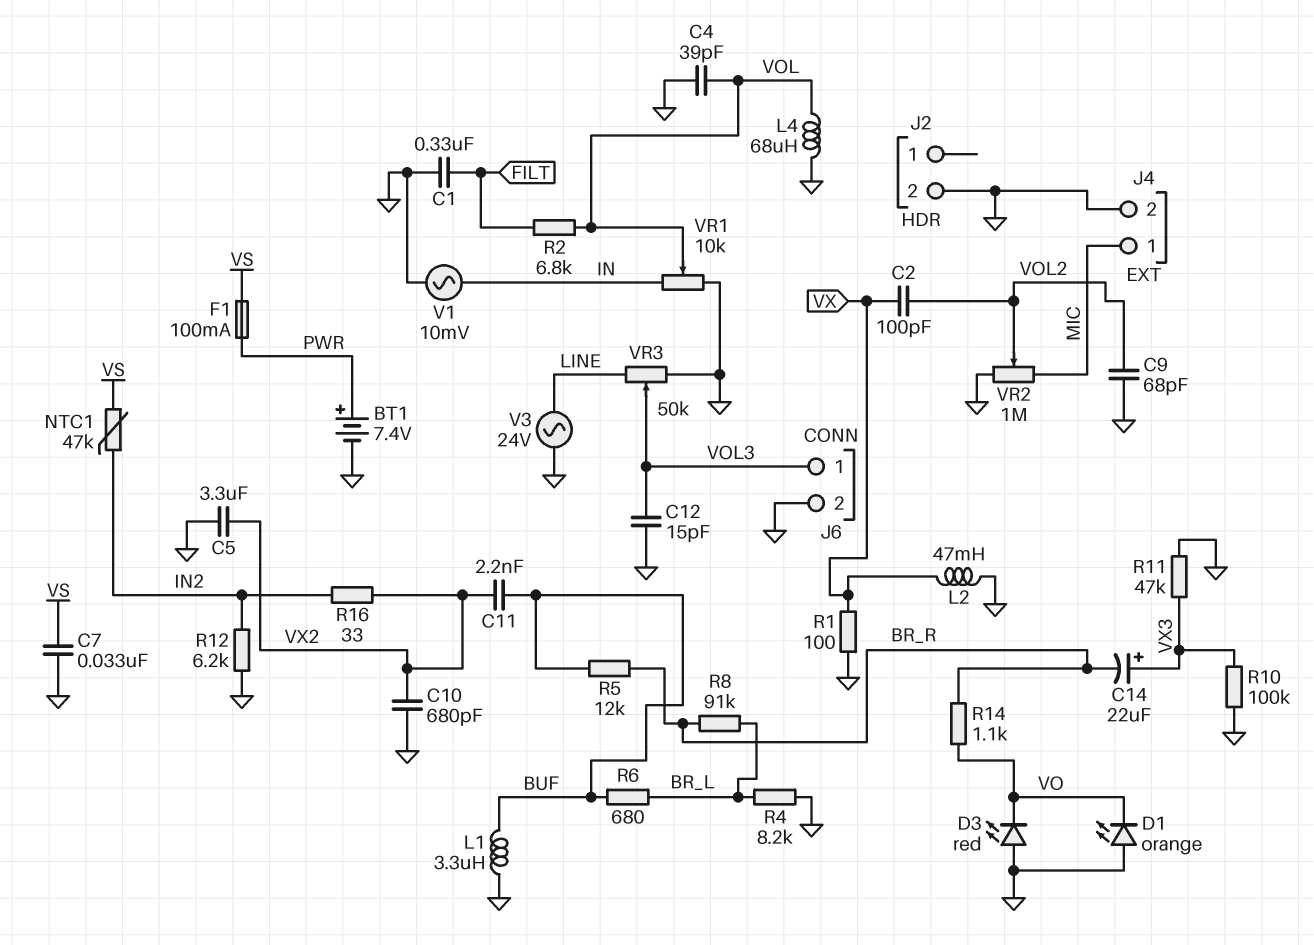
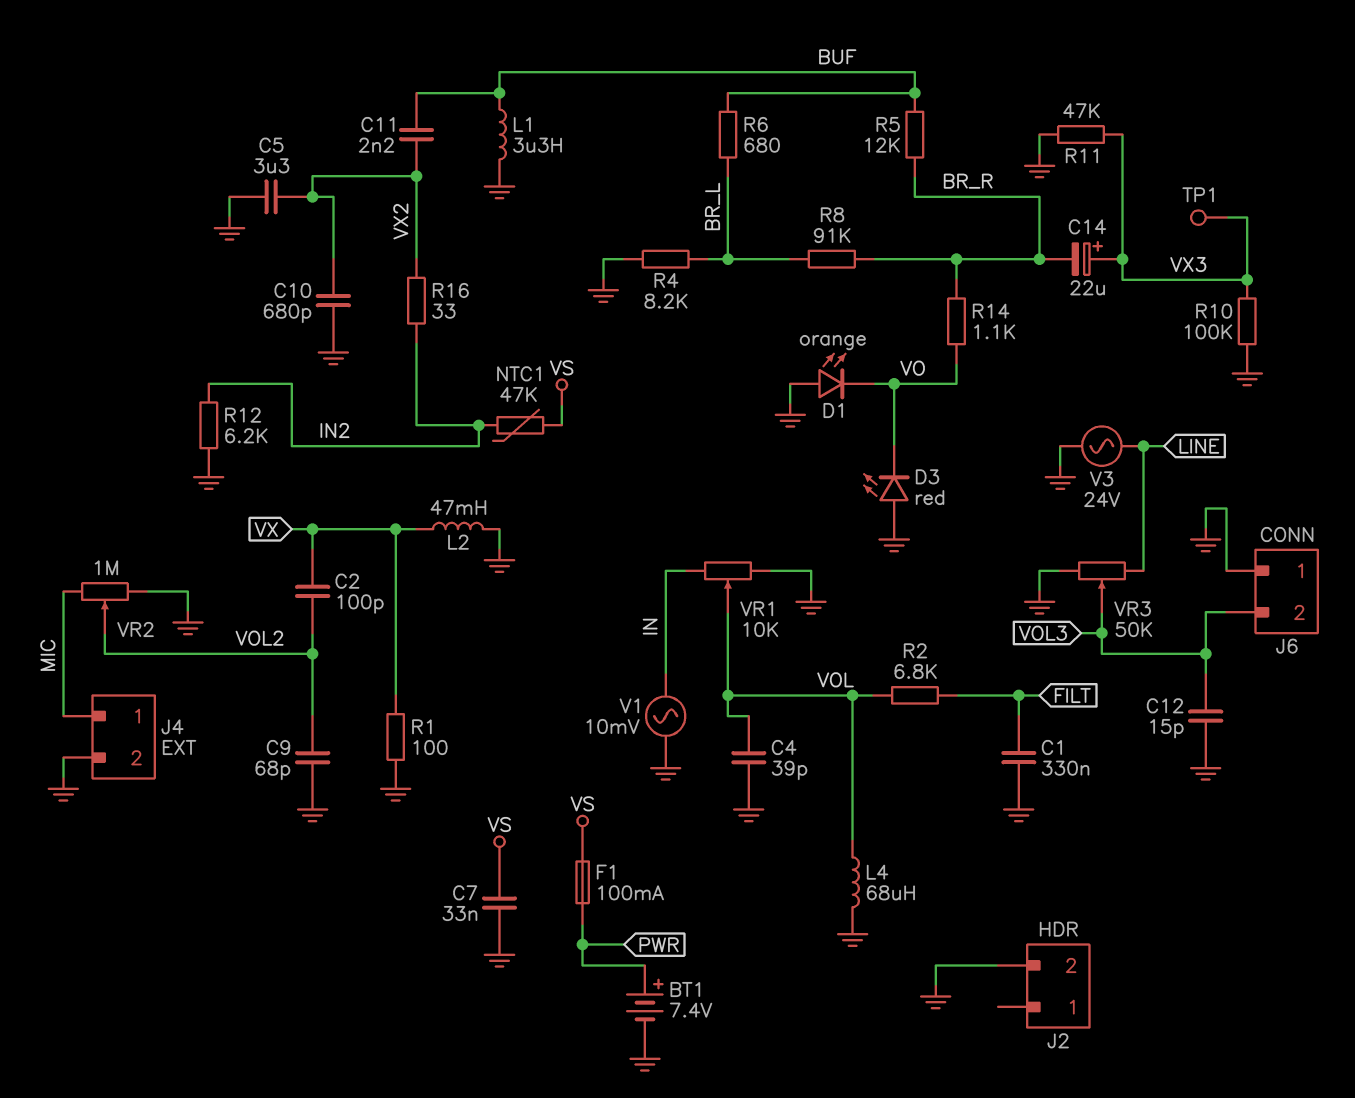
J6 pin 1: VOL3 -> GND
J6 pin 2: GND -> VOL3
TP1: none -> test point (VX3)

